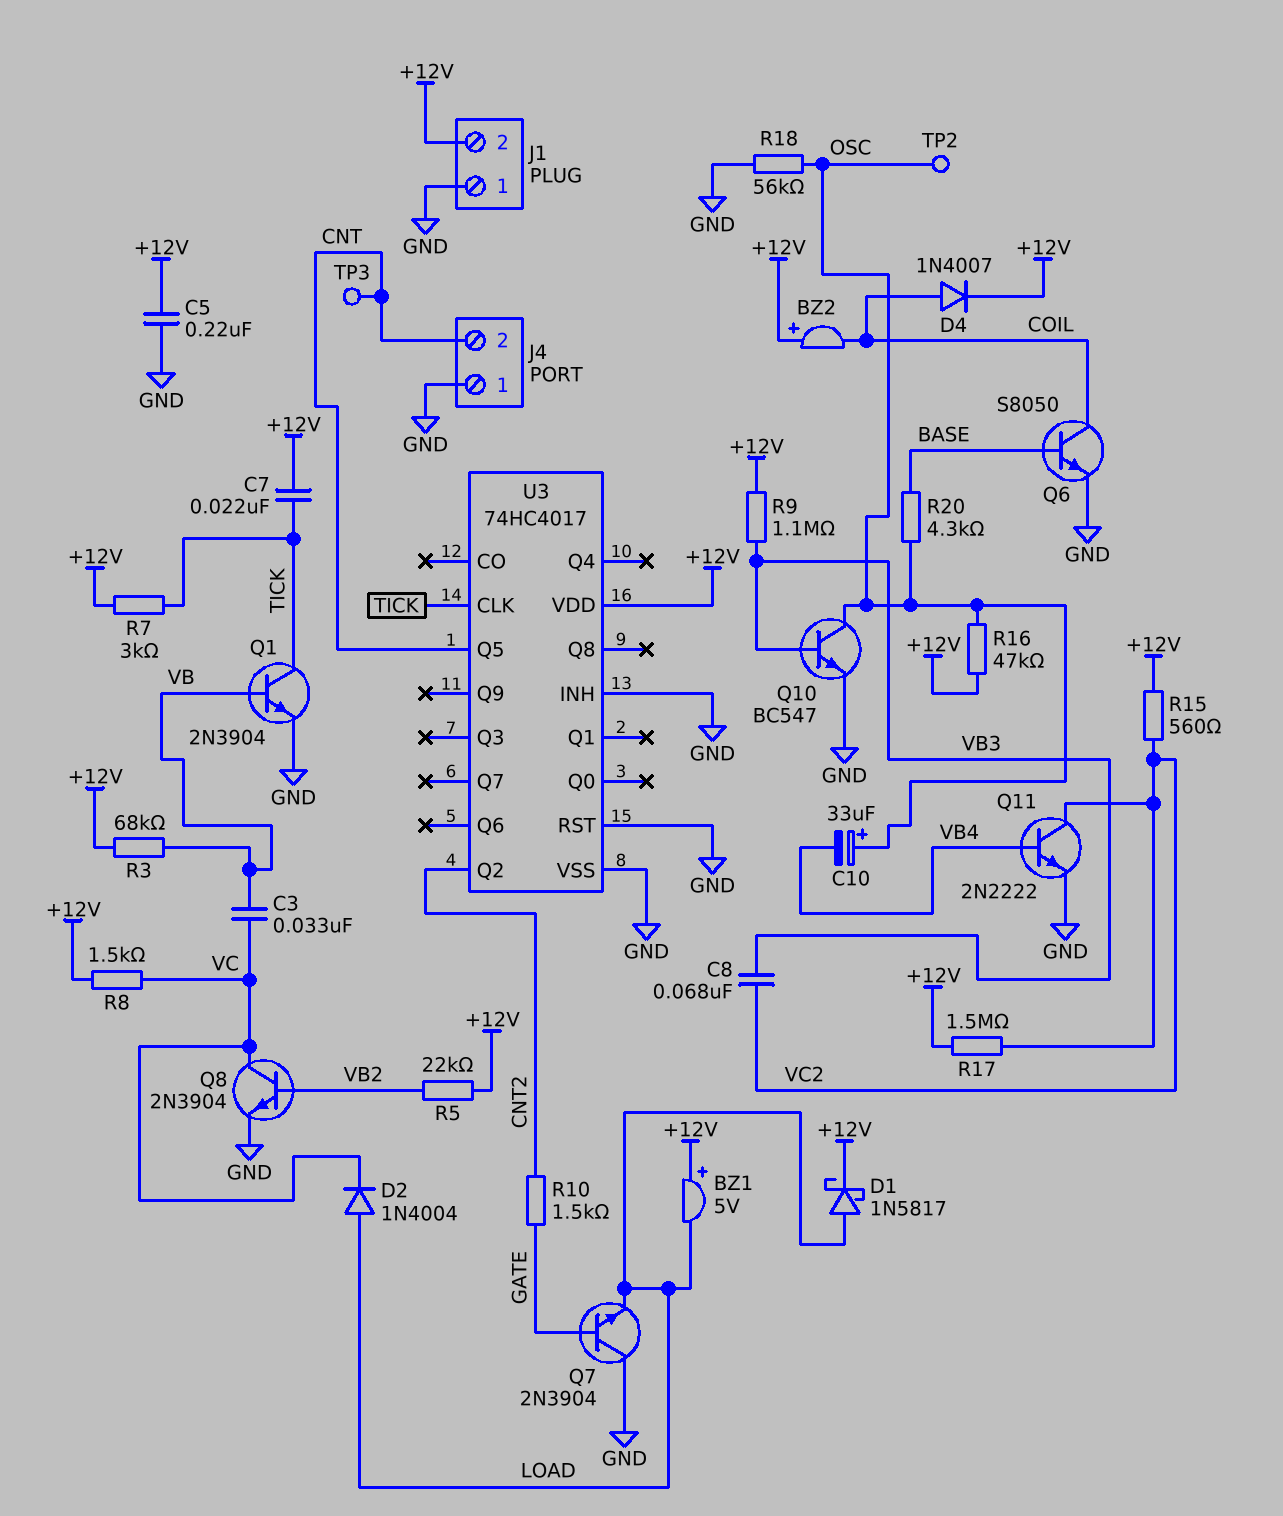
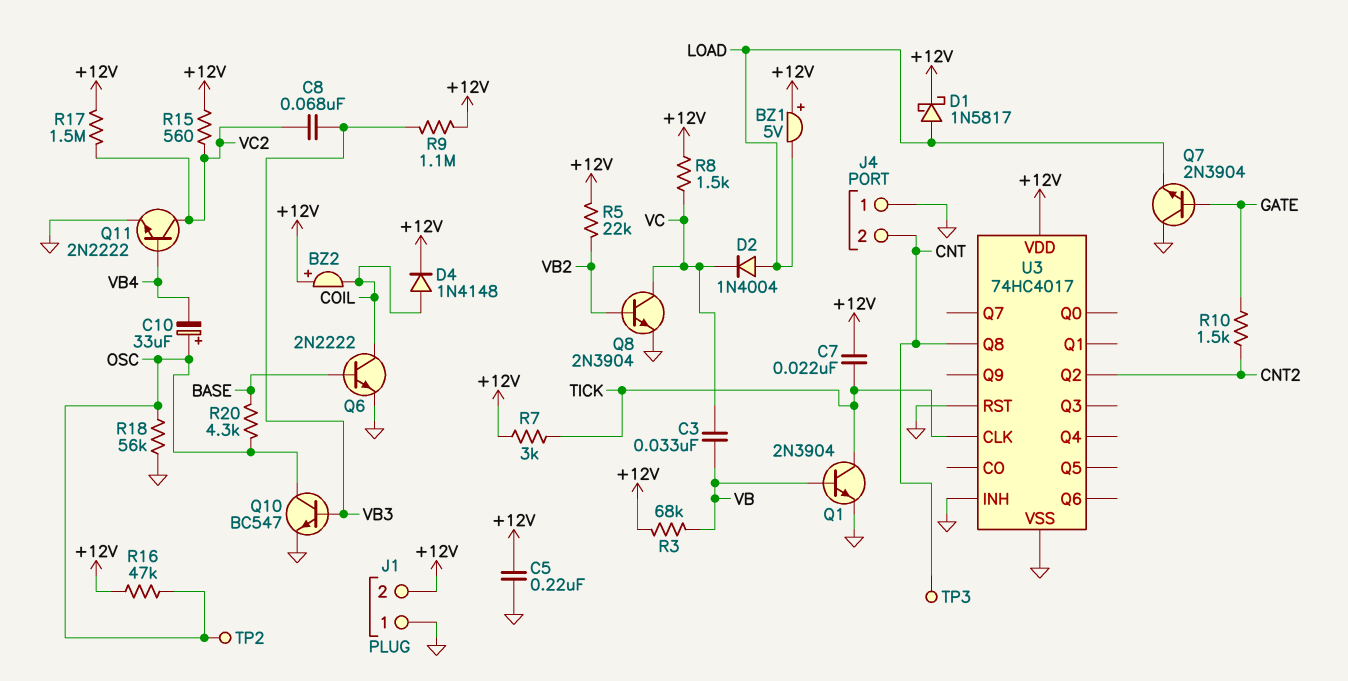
D4: diode 1N4007 (A COIL, K +12V) -> diode 1N4148 (A COIL, K +12V)
Q6: NPN S8050 (B BASE, C COIL, E GND) -> NPN 2N2222 (B BASE, C COIL, E GND)
U3 pin Q5: CNT -> none
U3 pin Q8: none -> CNT

